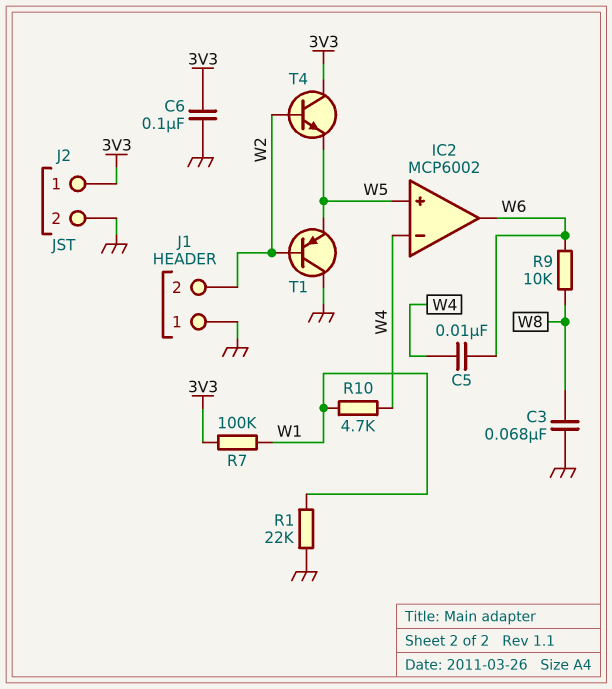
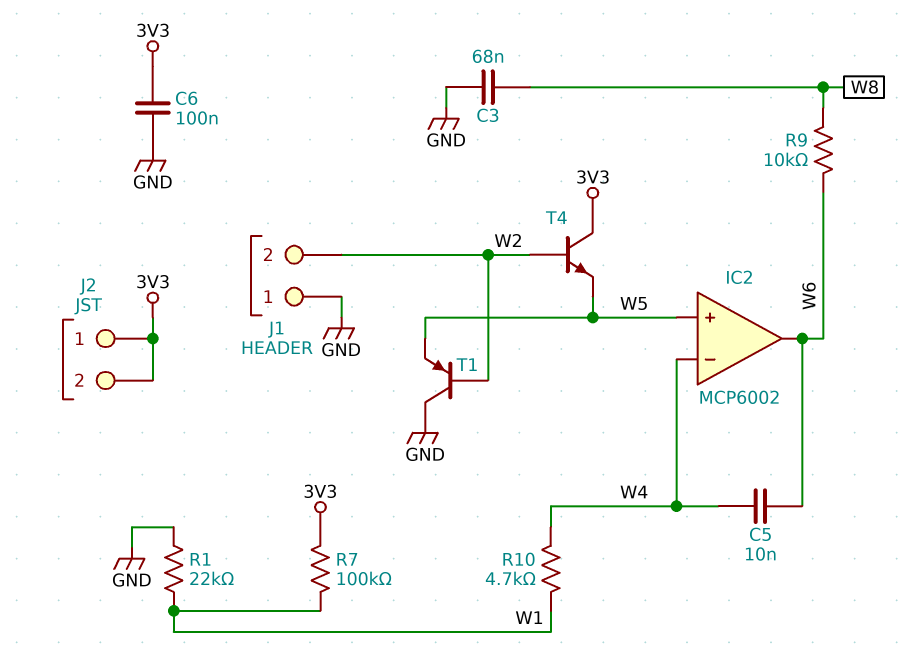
J2 pin 2: GND -> 3V3

